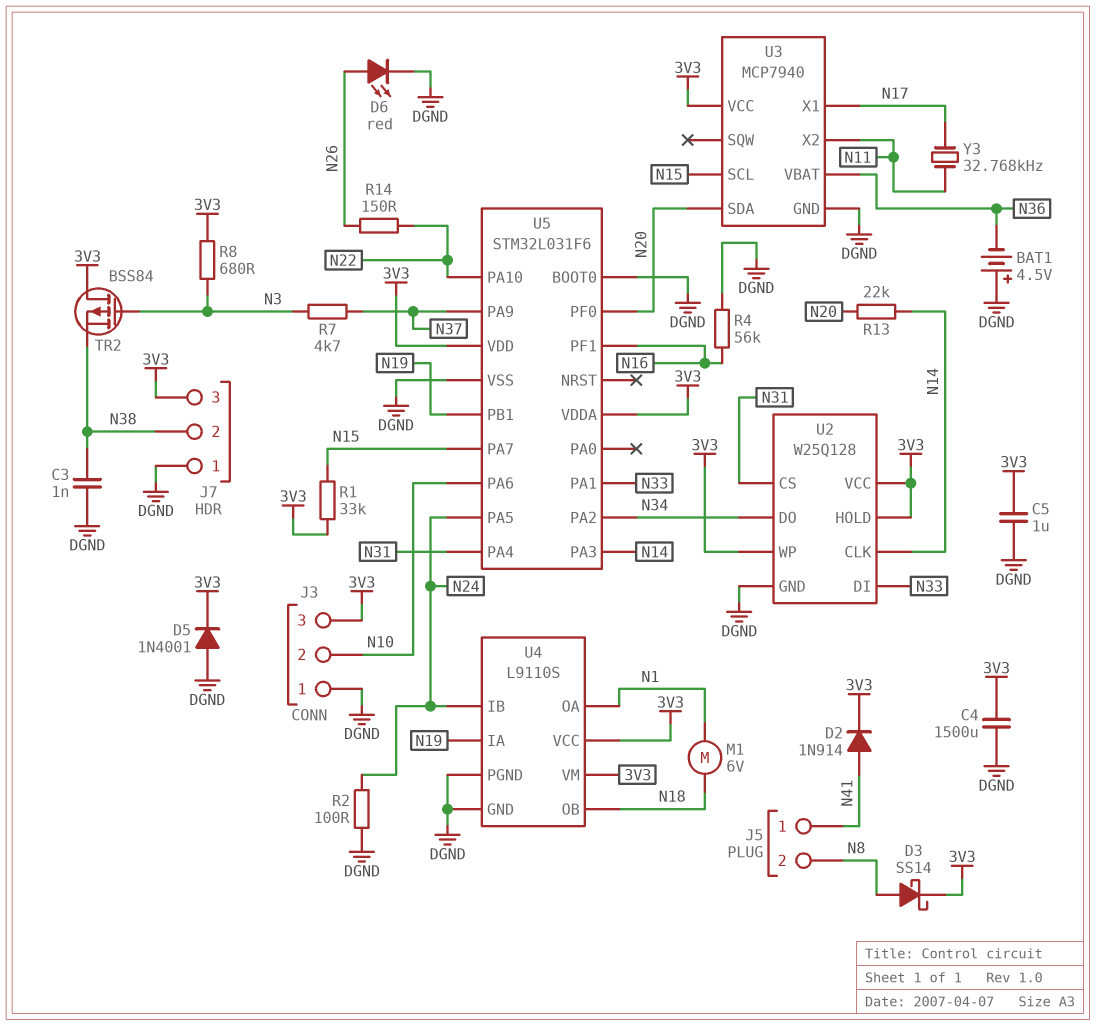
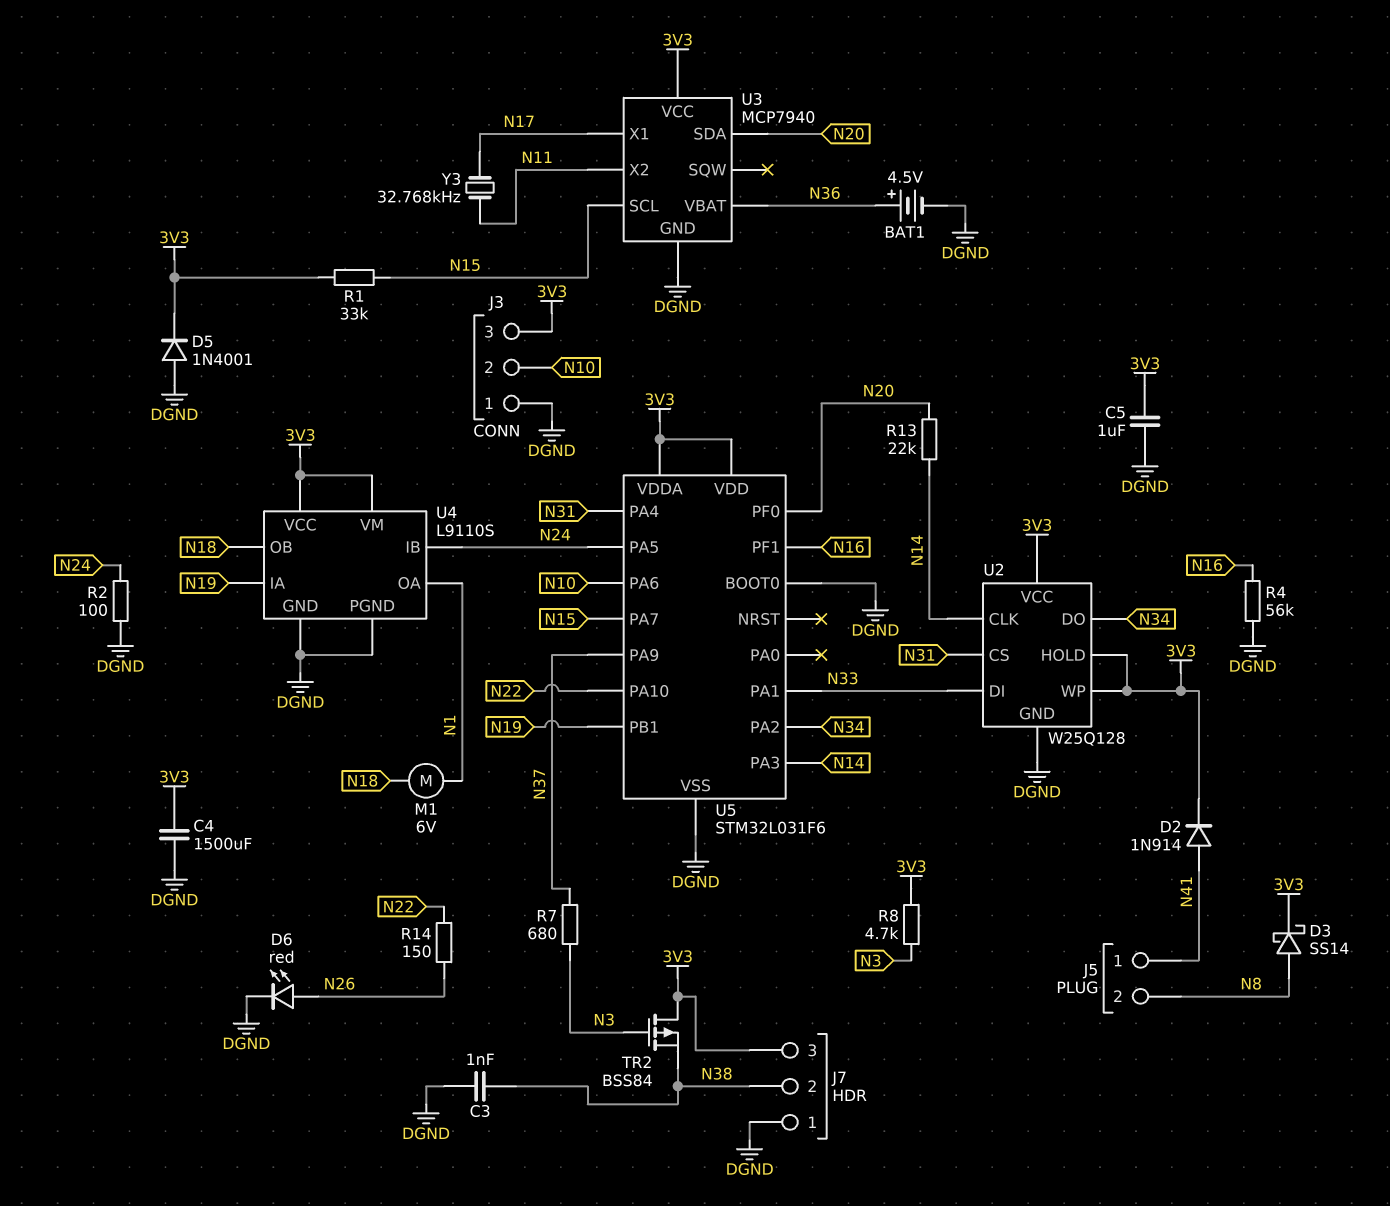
BAT1: 4.5V (plus DGND, minus N36) -> 4.5V (plus N36, minus DGND)
R7: 4.7k (N3, N37) -> 680 (N3, N37)
R8: 680 (3V3, N3) -> 4.7k (3V3, N3)

